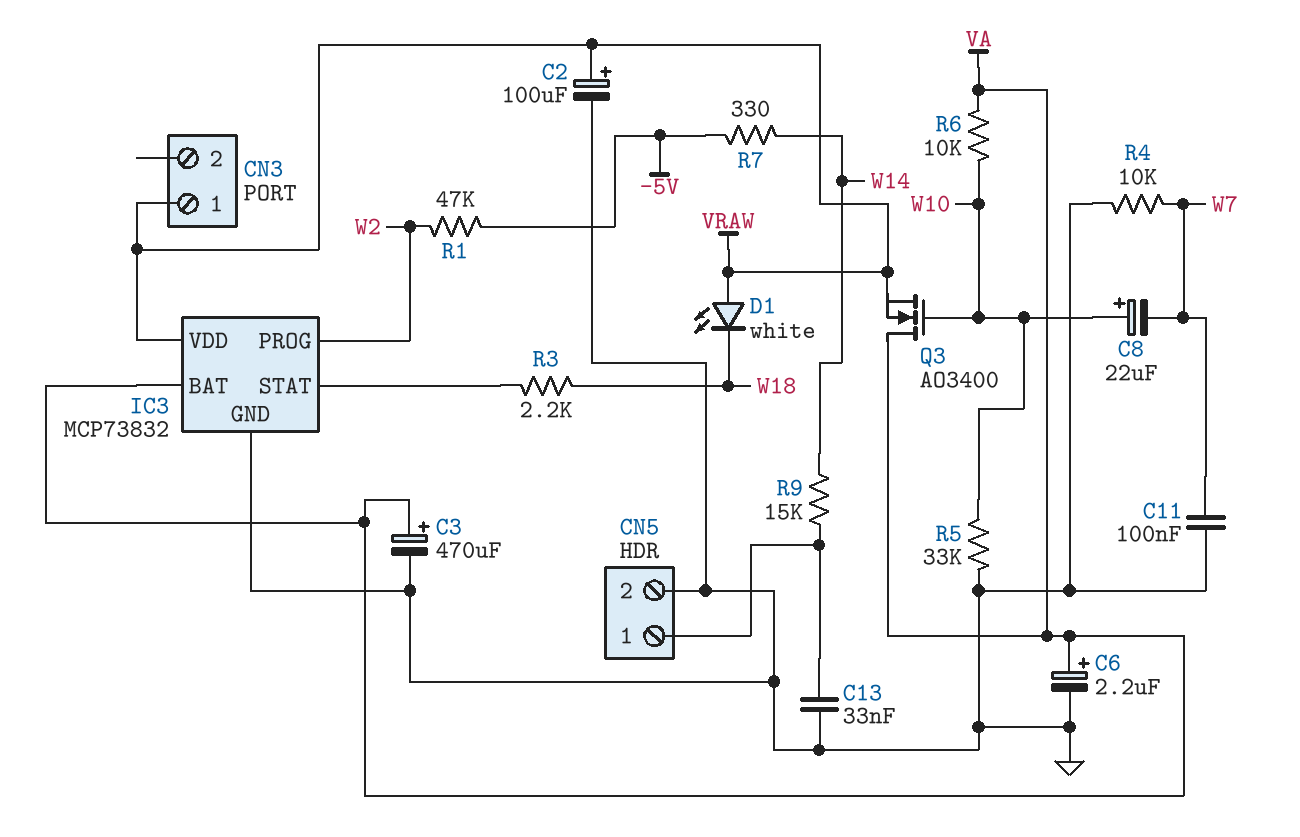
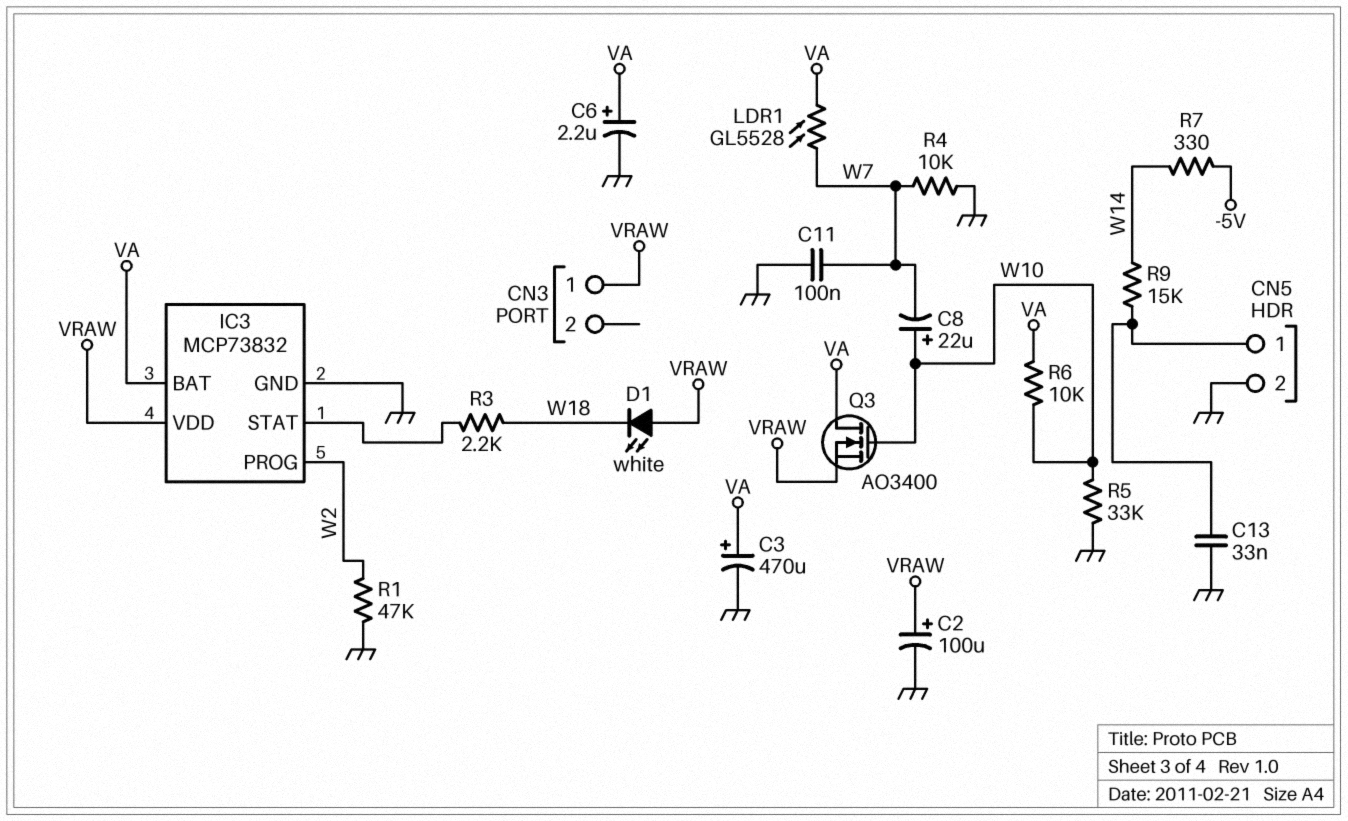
LDR1: none -> GL5528 (VA, W7)
R1: 47k (-5V, W2) -> 47k (GND, W2)

